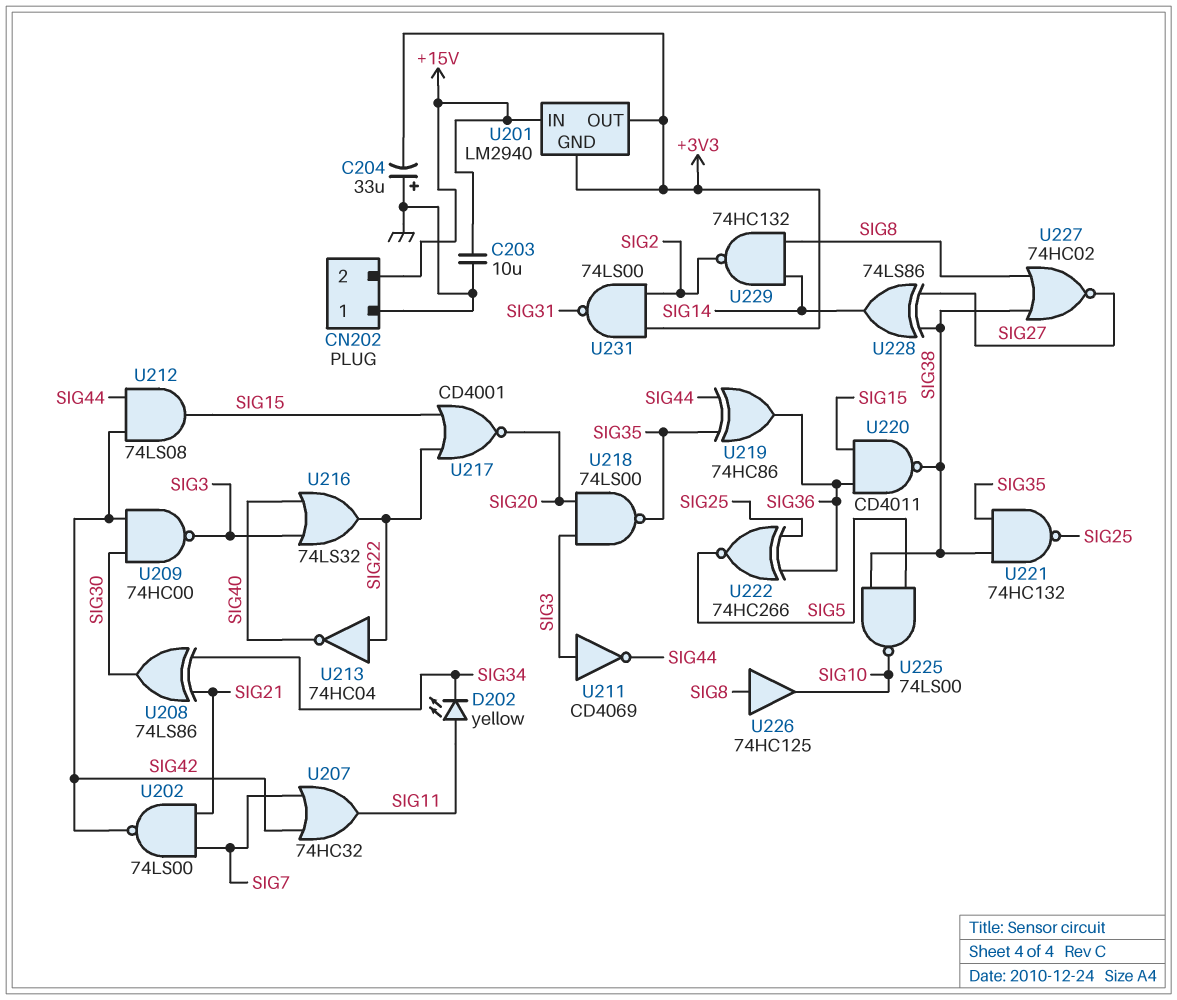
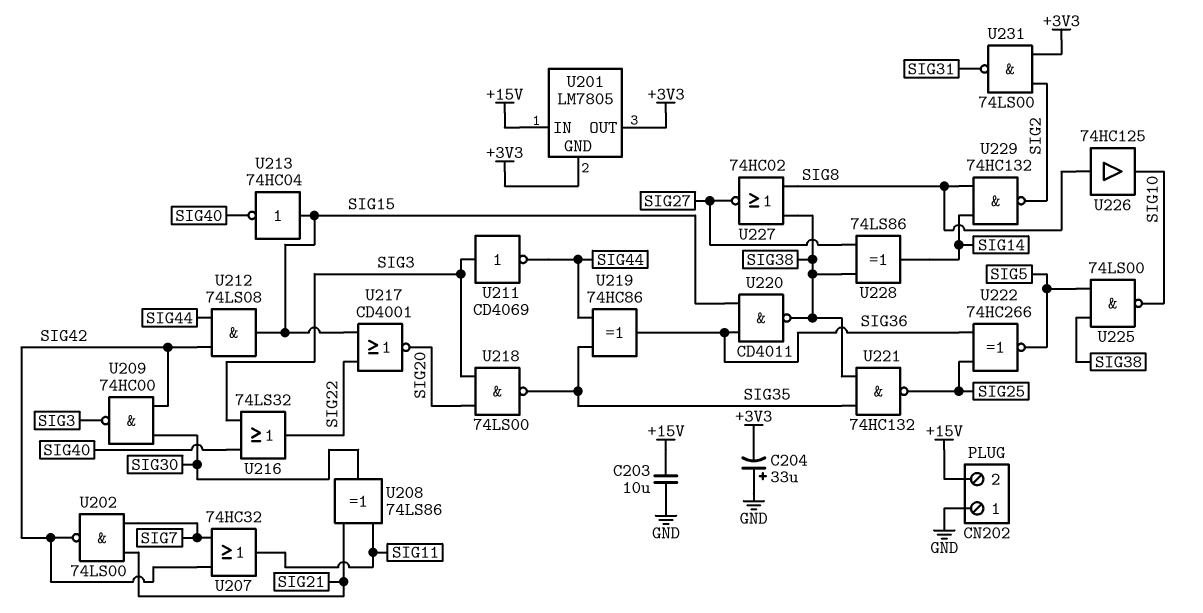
D202: LED yellow (A SIG11, K SIG34) -> none
U201: LM2940 -> LM7805
U208: XOR 74LS86 (in SIG21, in SIG34, out SIG30) -> XOR 74LS86 (in SIG11, in SIG21, out SIG30)
U213: NOT 74HC04 (in SIG22, out SIG40) -> NOT 74HC04 (in SIG15, out SIG40)

